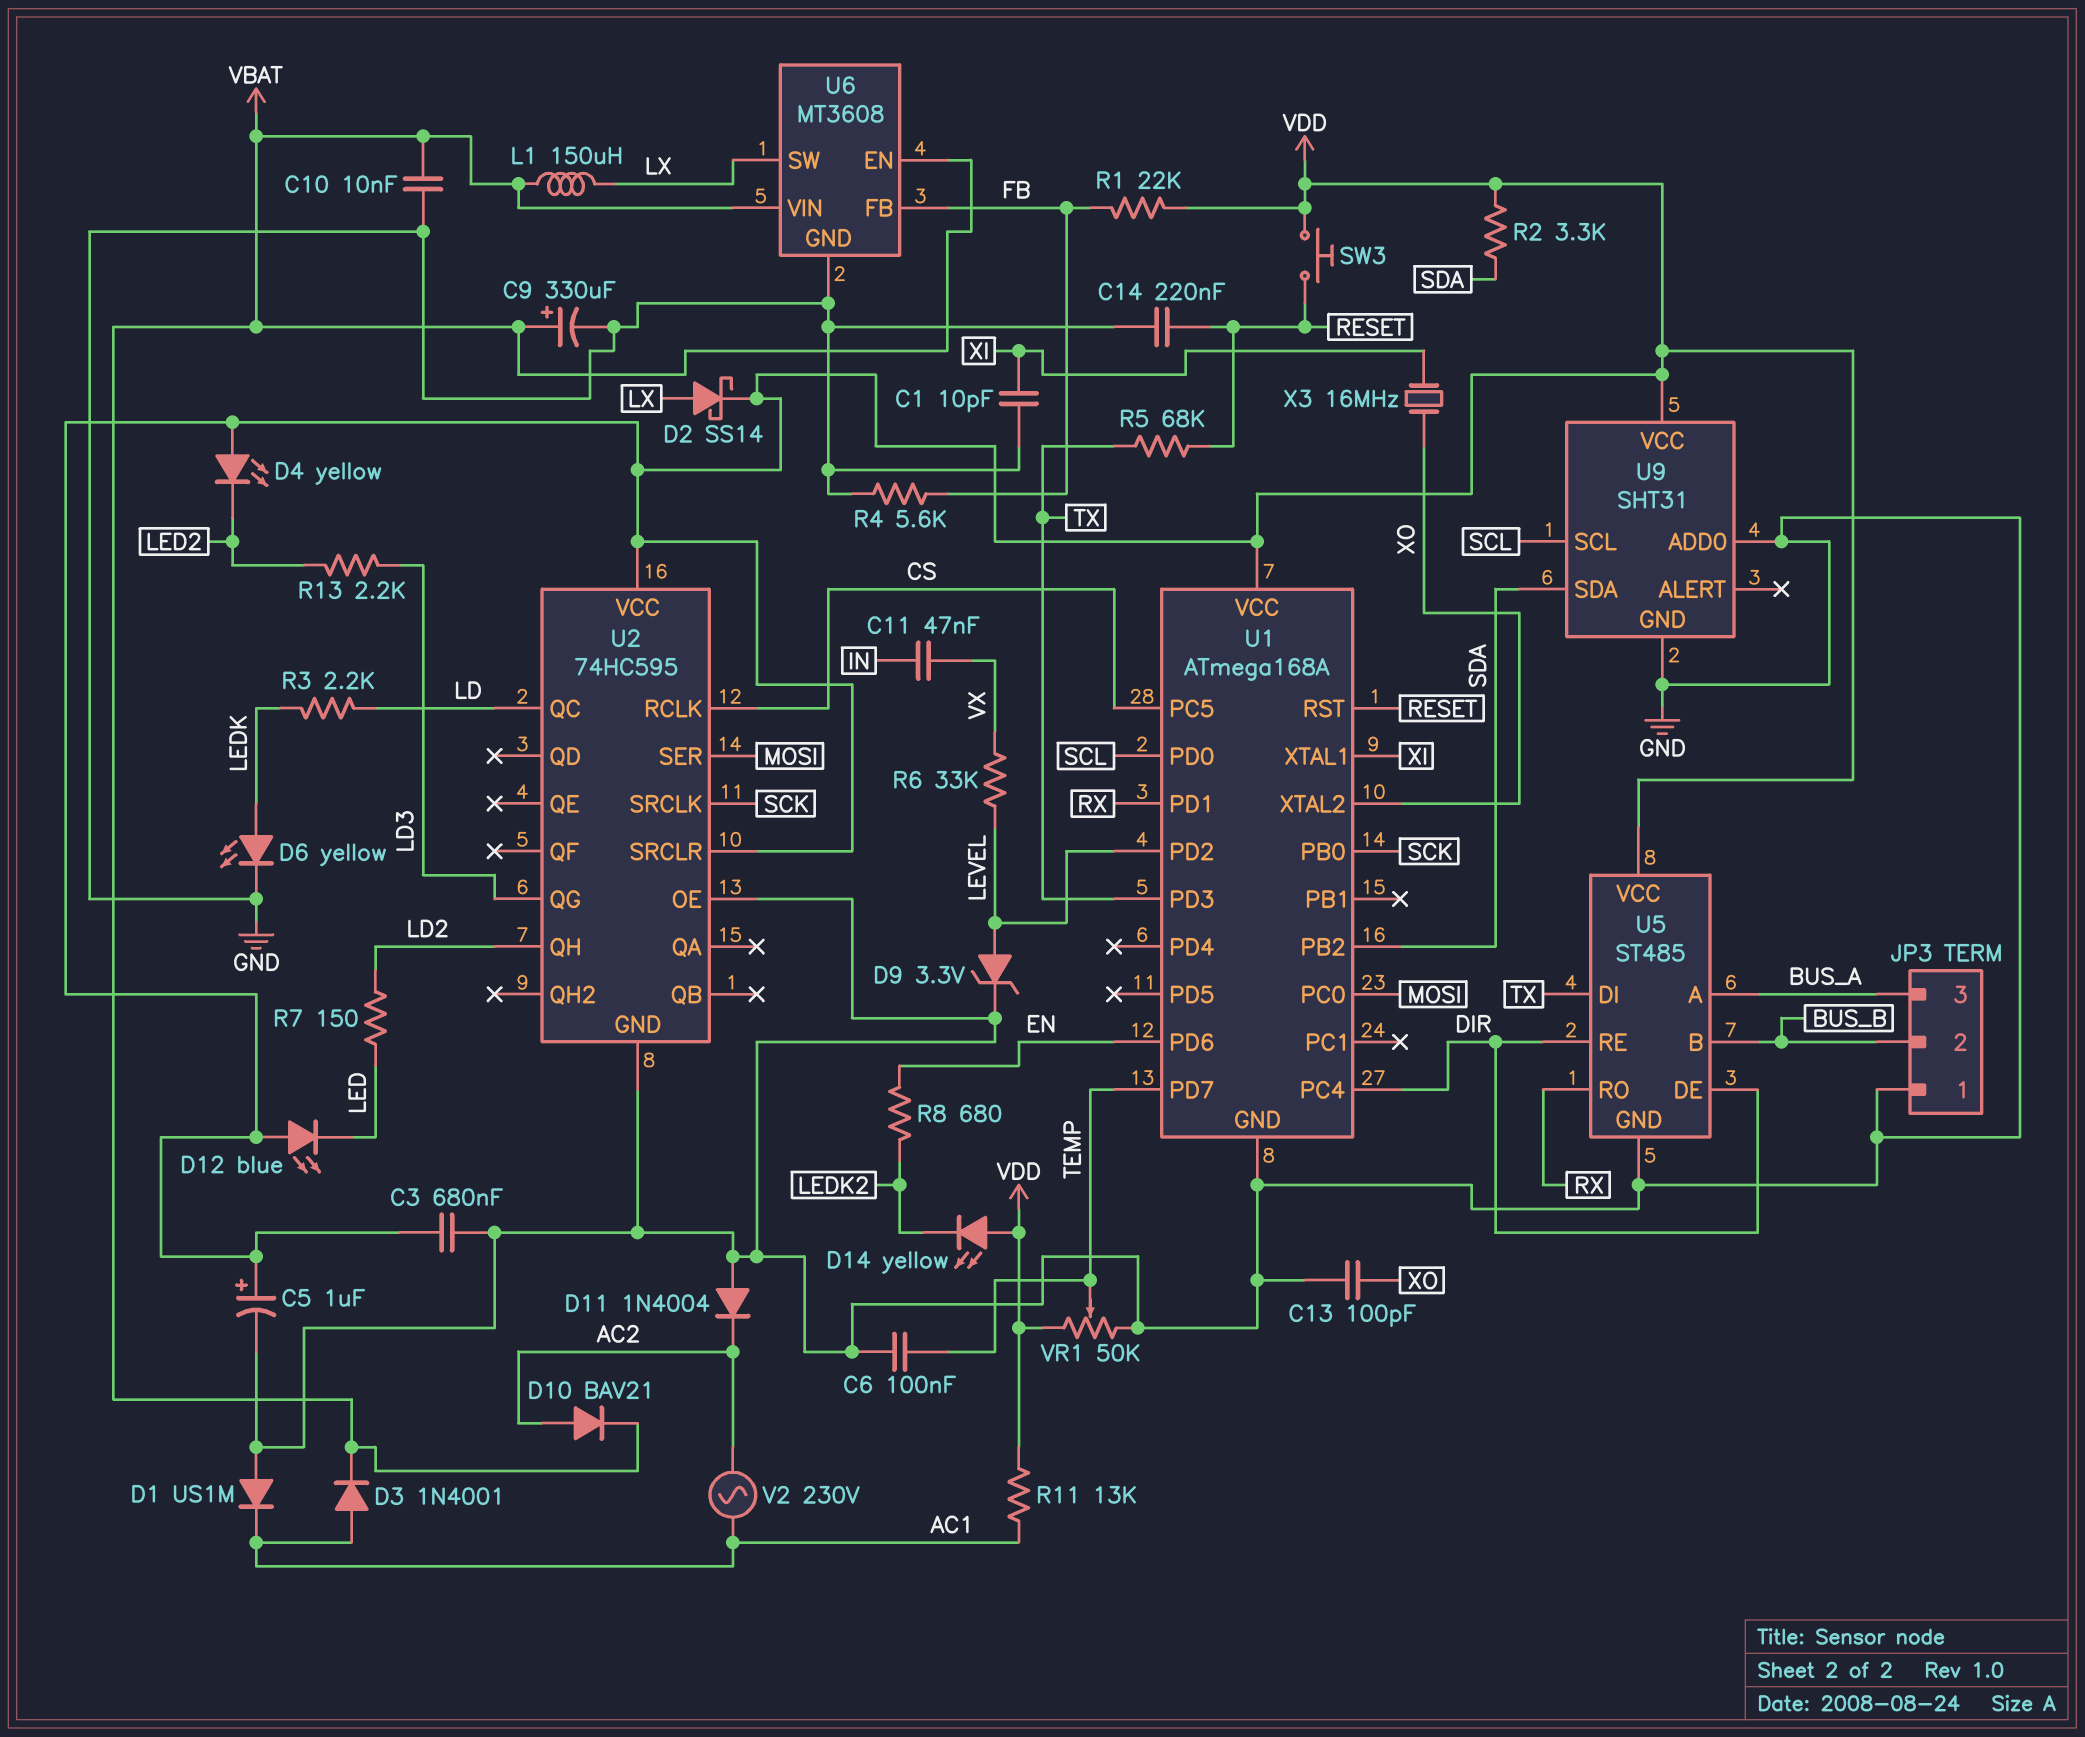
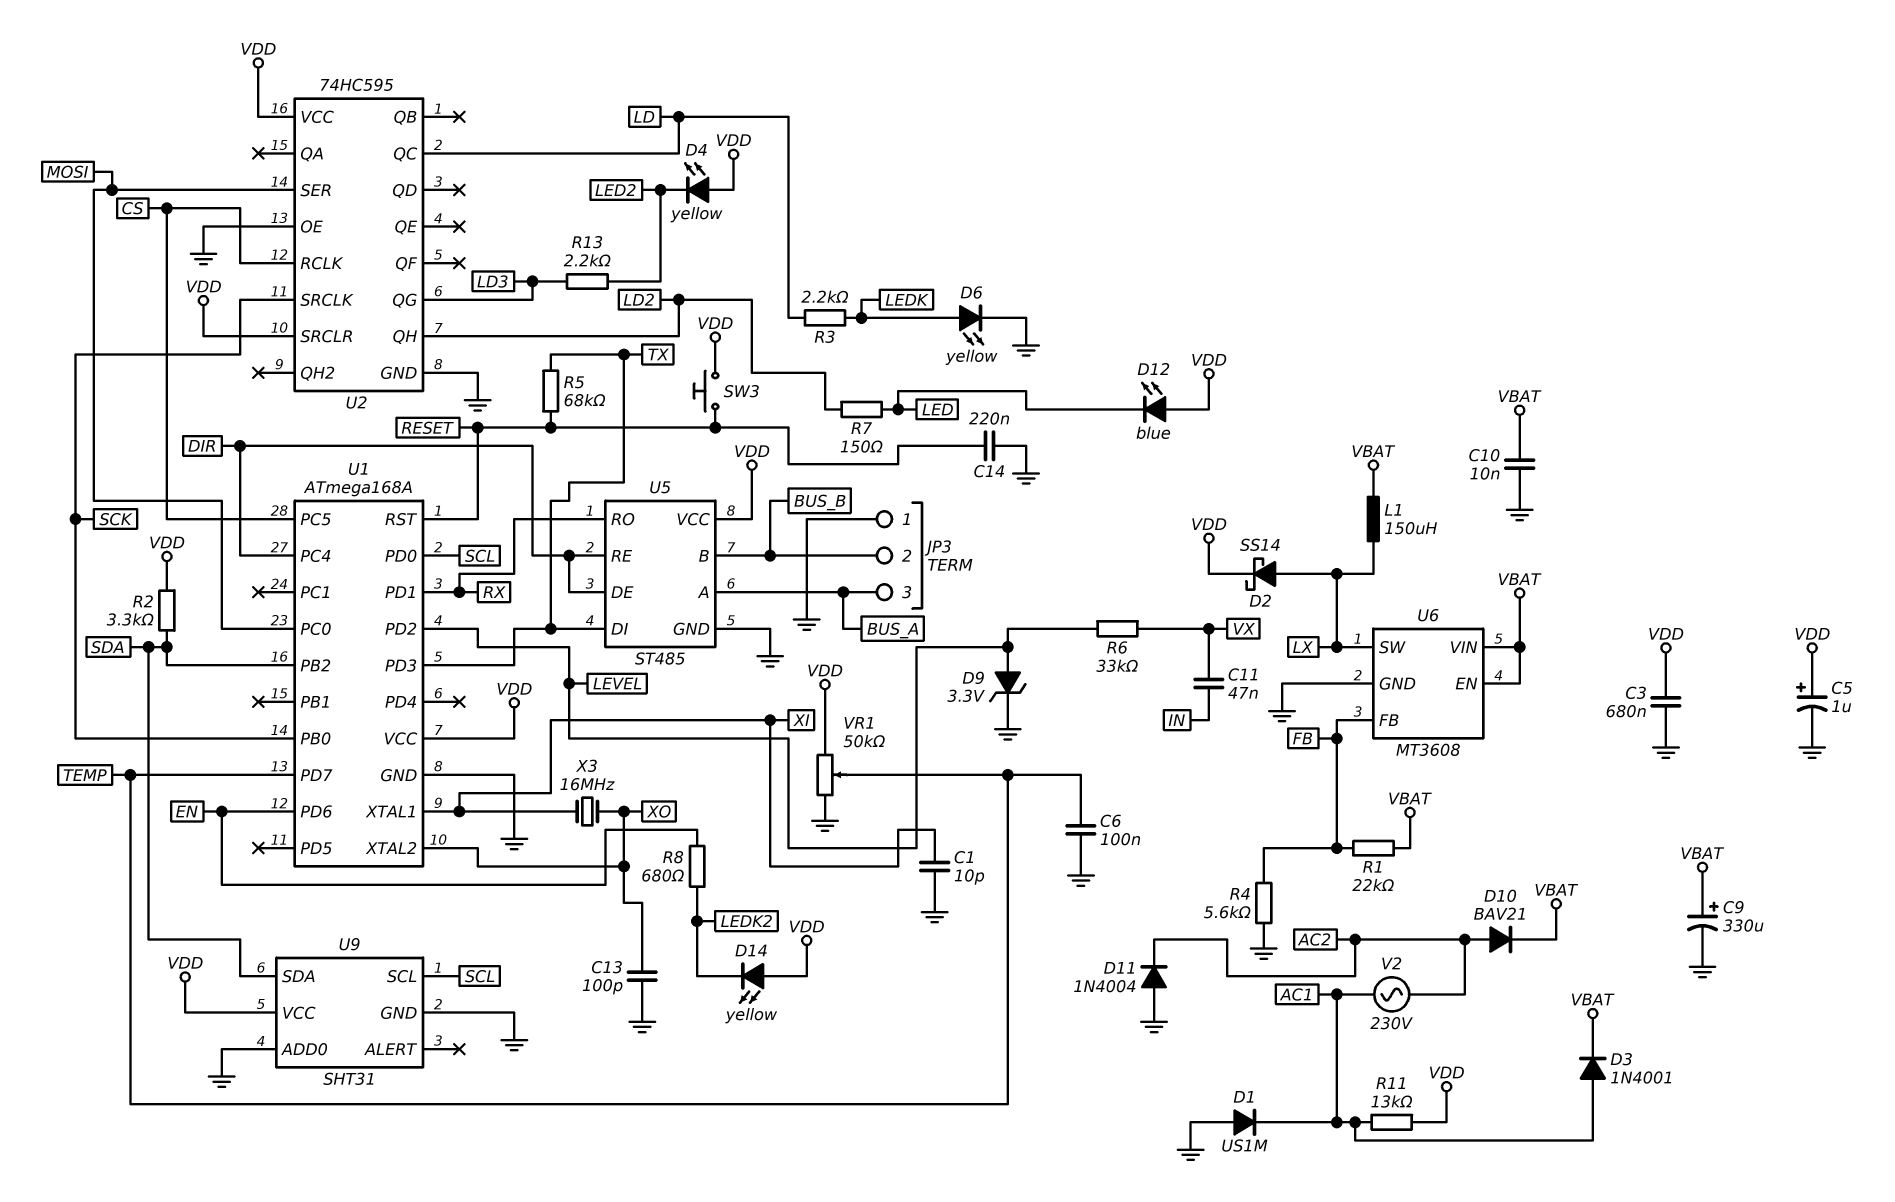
R1: 22k (FB, VDD) -> 22k (FB, VBAT)

